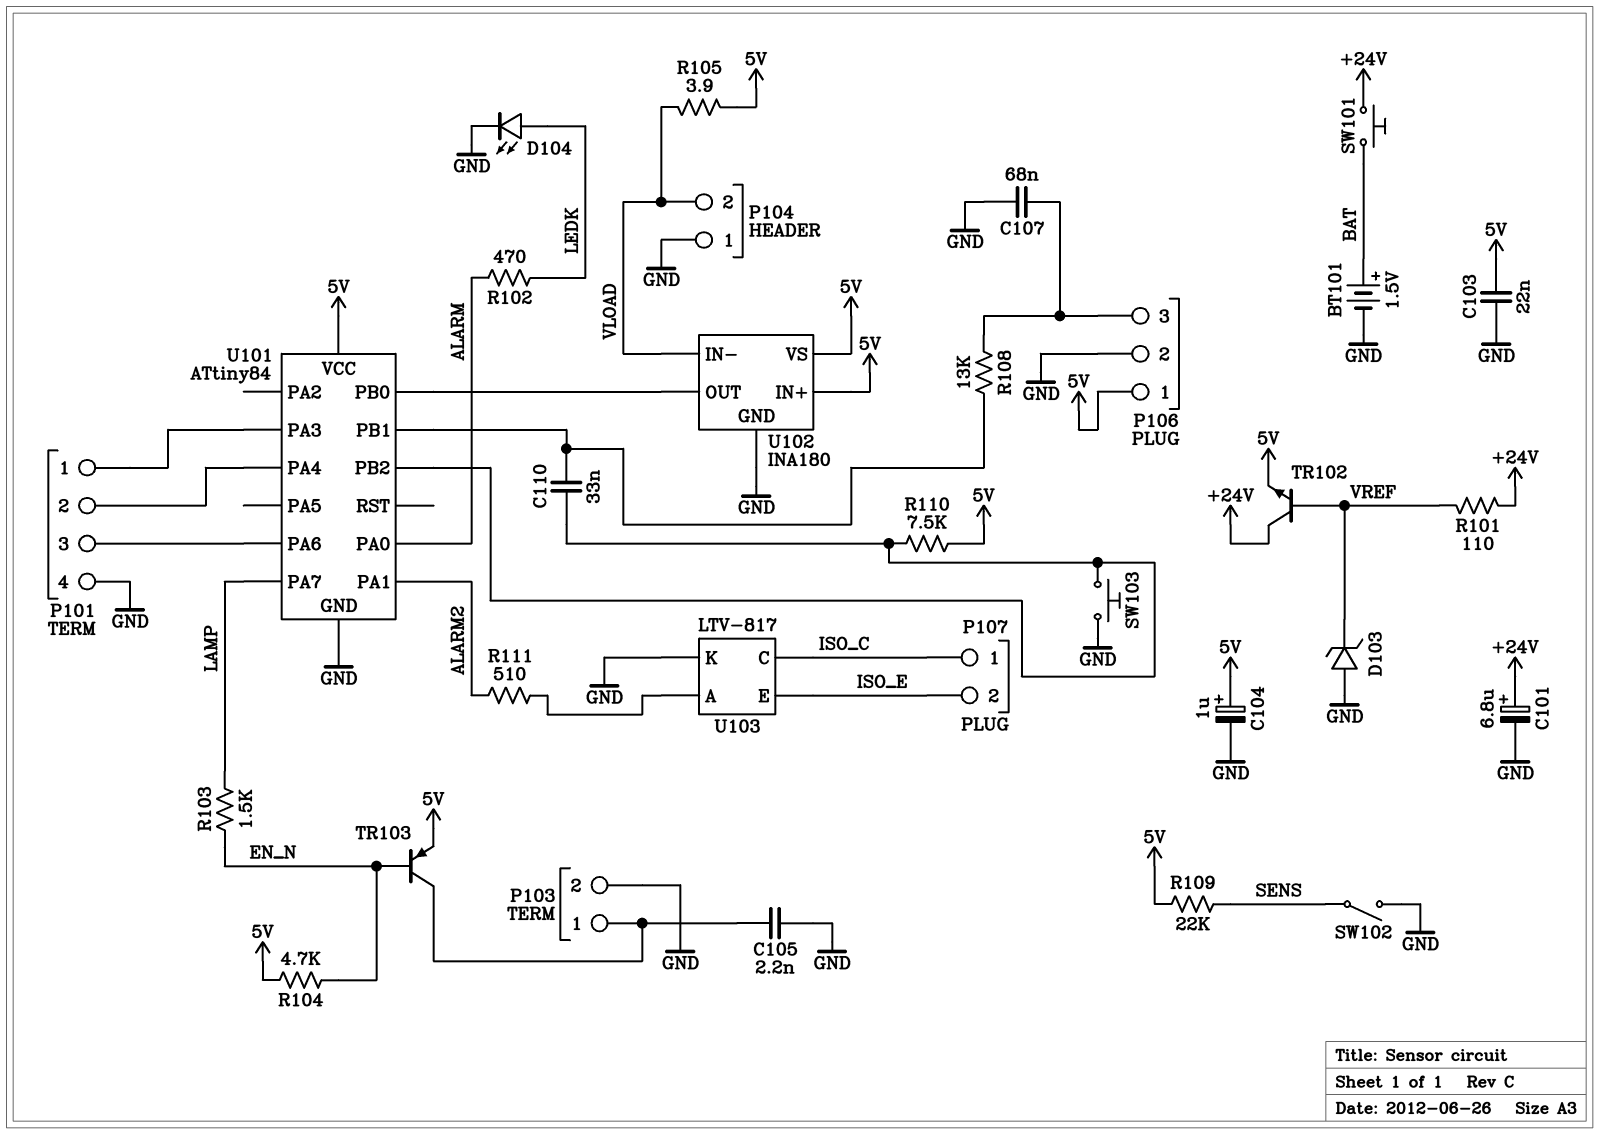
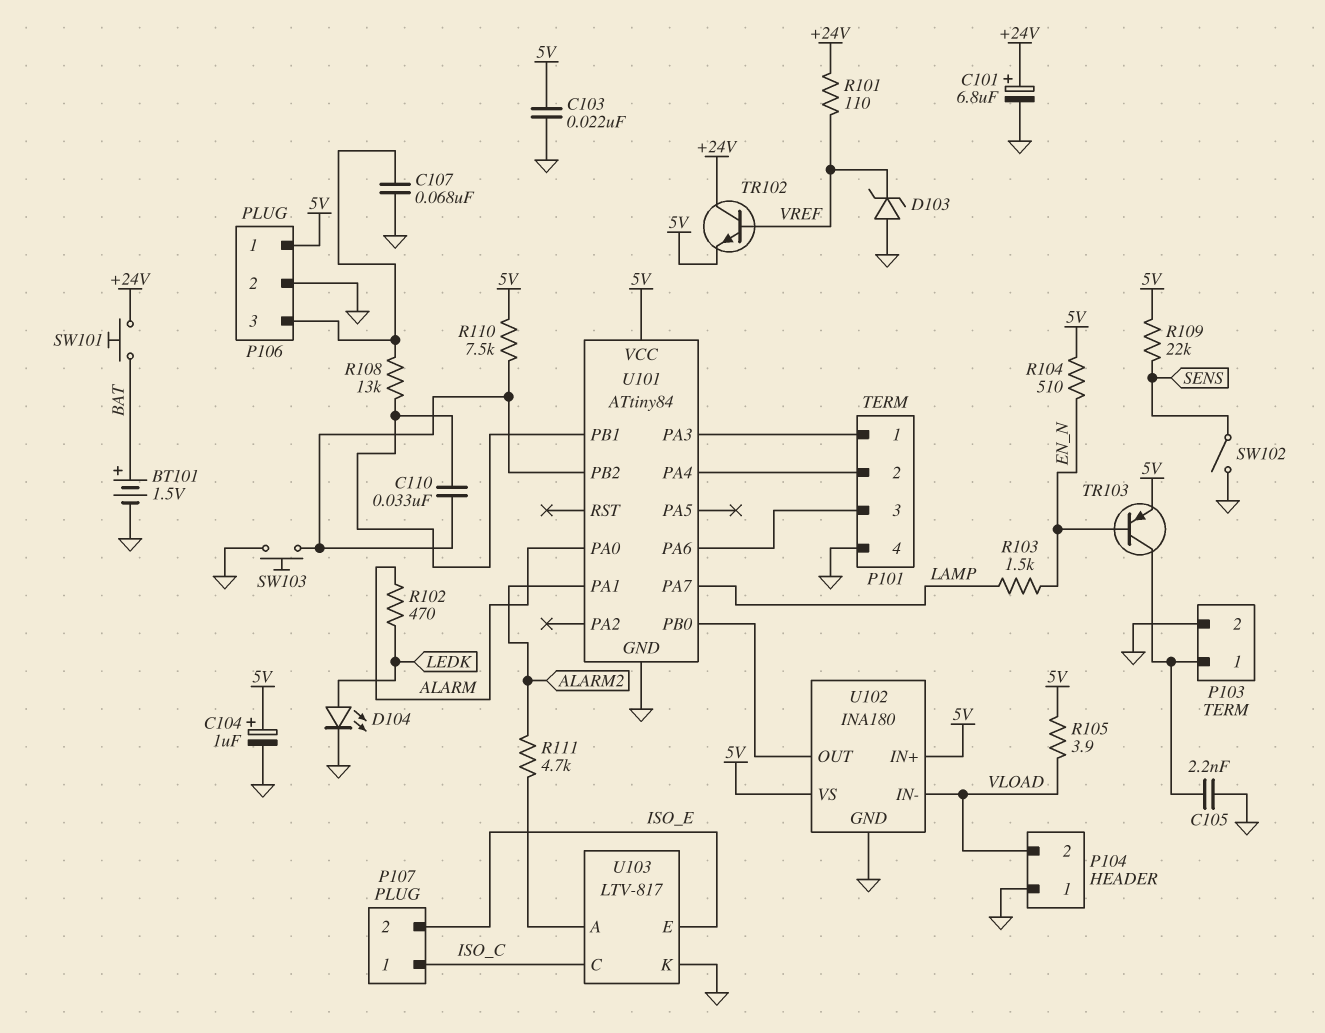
R104: 4.7k (5V, EN_N) -> 510 (5V, EN_N)
R111: 510 (ALARM2, U103/A) -> 4.7k (ALARM2, U103/A)

